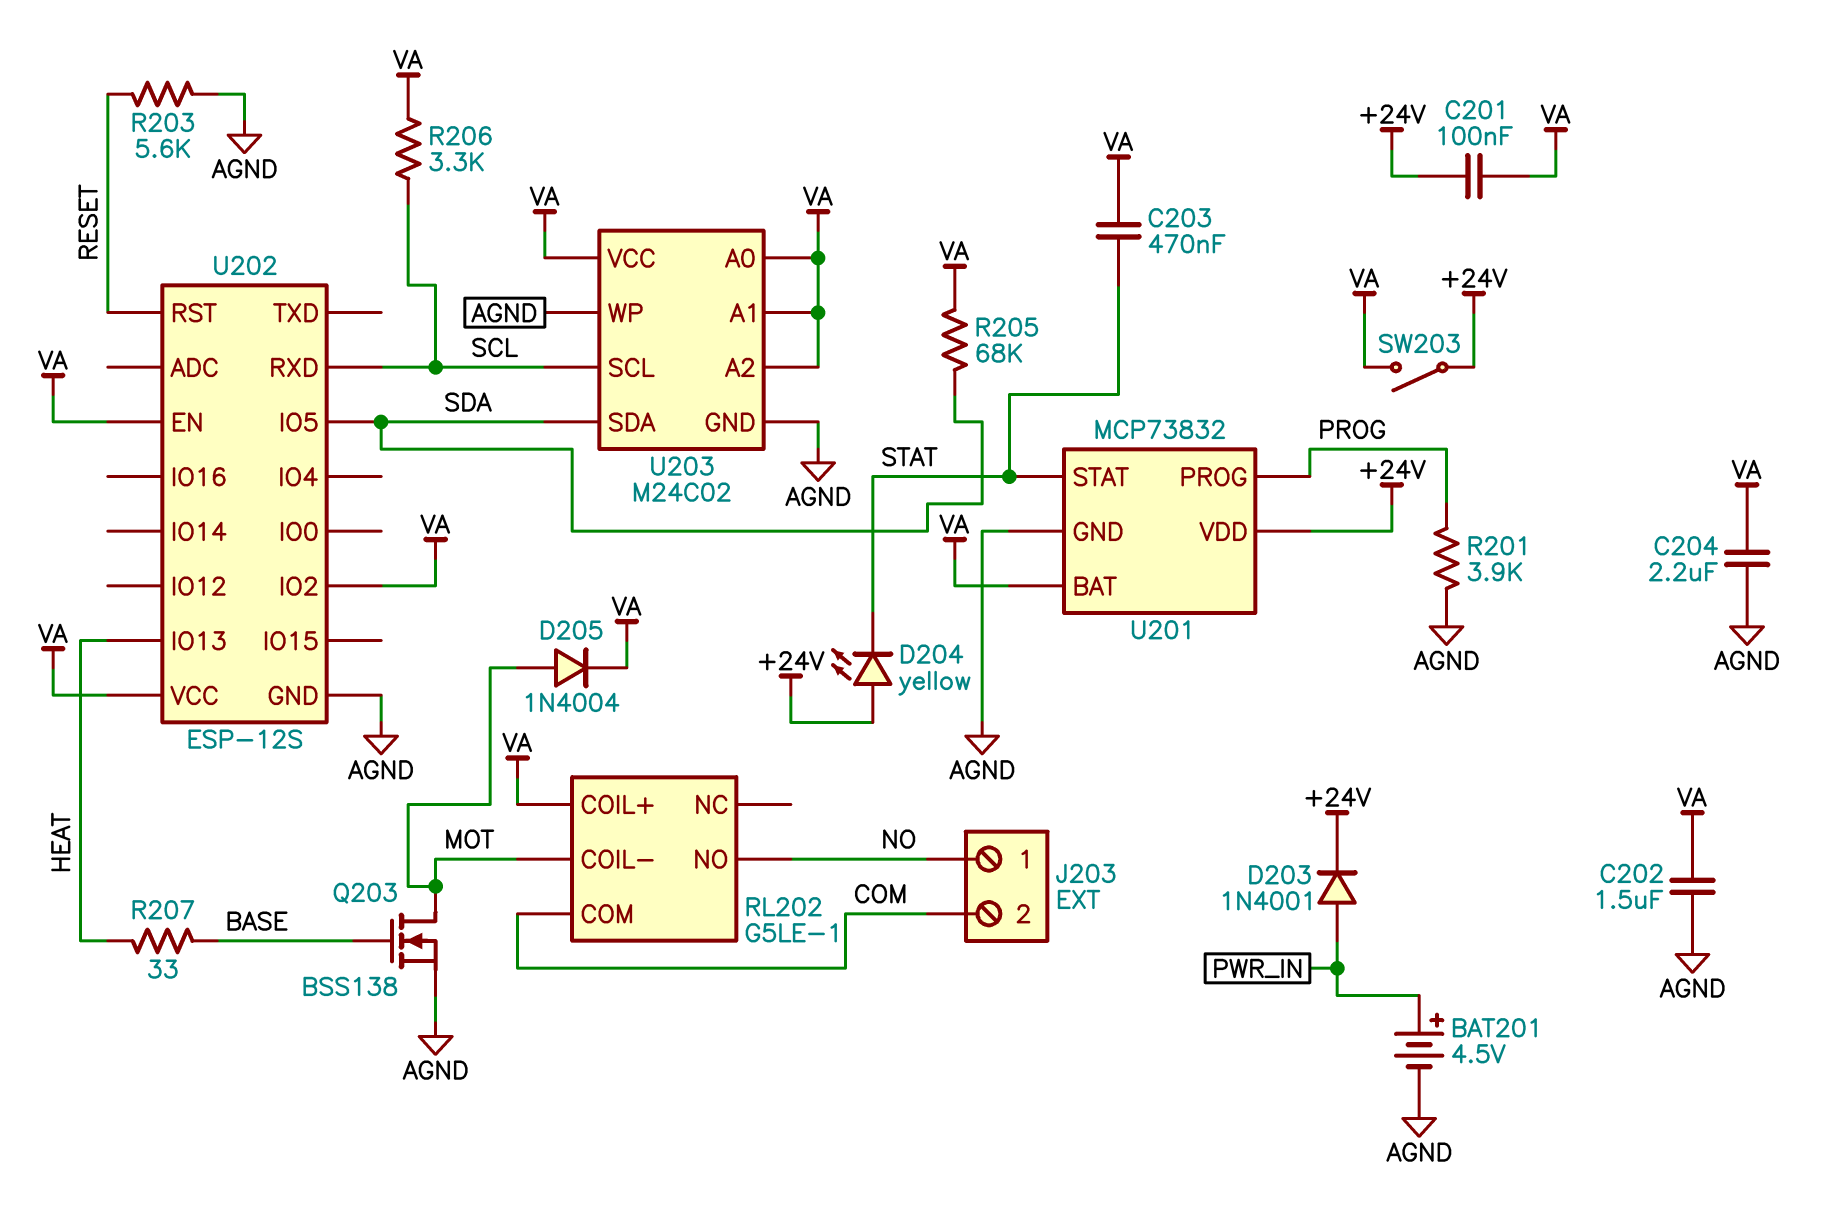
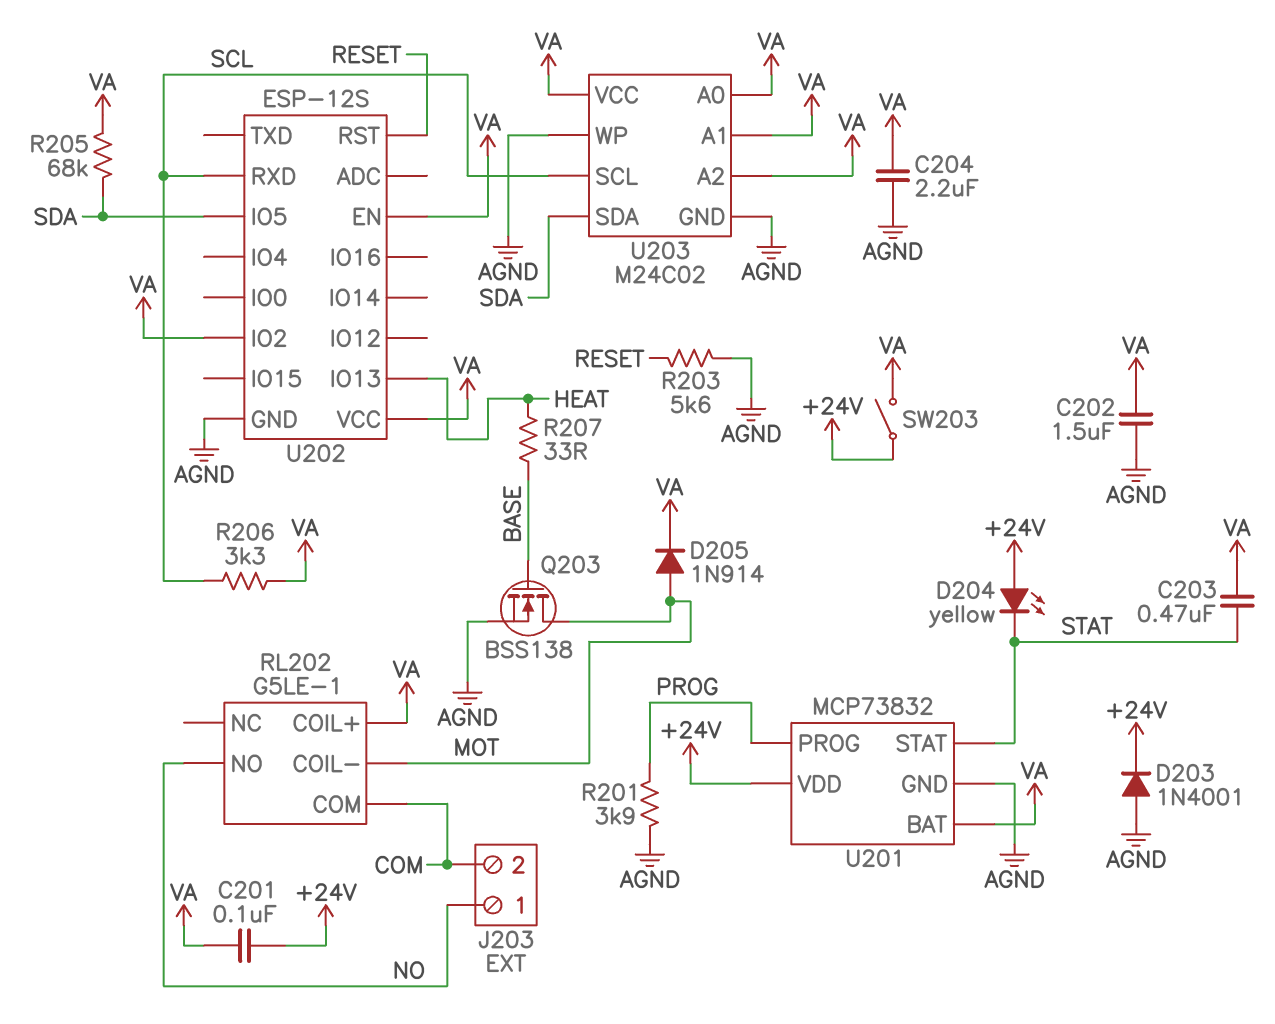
BAT201: 4.5V (plus PWR_IN, minus AGND) -> none
D203: diode 1N4001 (A PWR_IN, K +24V) -> diode 1N4001 (A AGND, K +24V)
D205: diode 1N4004 (A MOT, K VA) -> diode 1N914 (A MOT, K VA)

